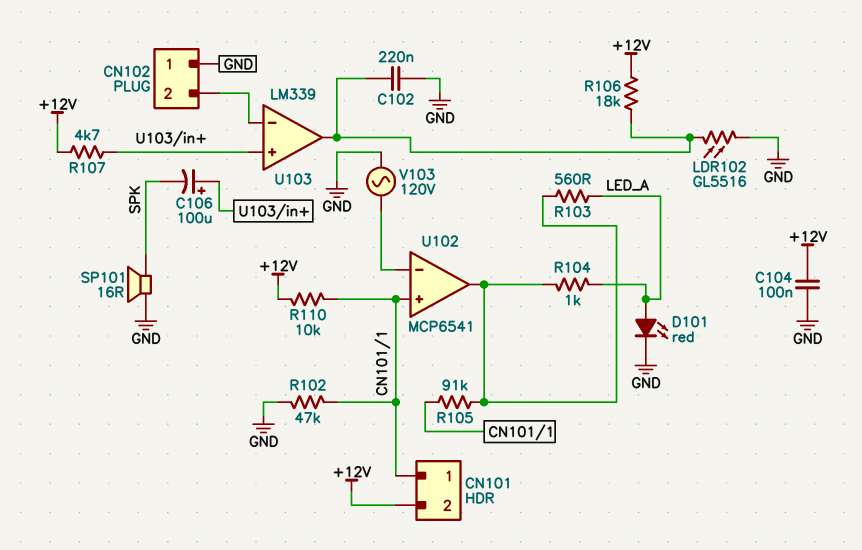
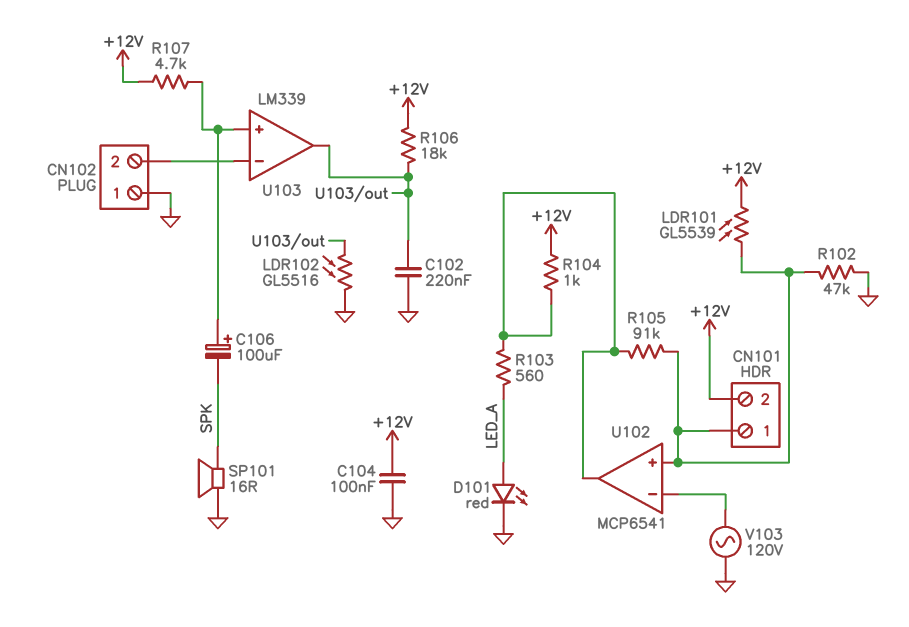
LDR101: none -> GL5539 (+12V, CN101/1)
R104: 1k (LED_A, U102/out) -> 1k (+12V, U102/out)
R110: 10k (+12V, CN101/1) -> none

